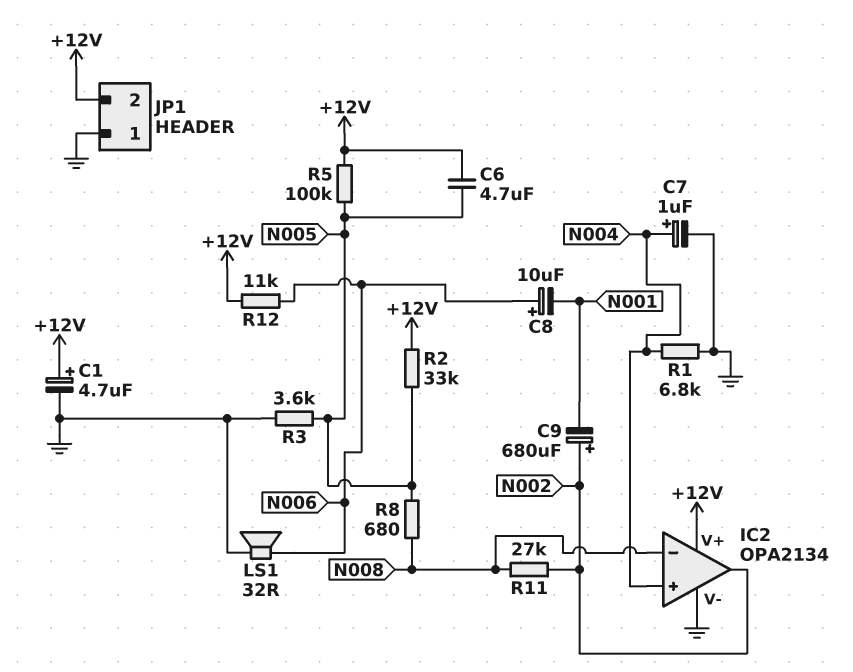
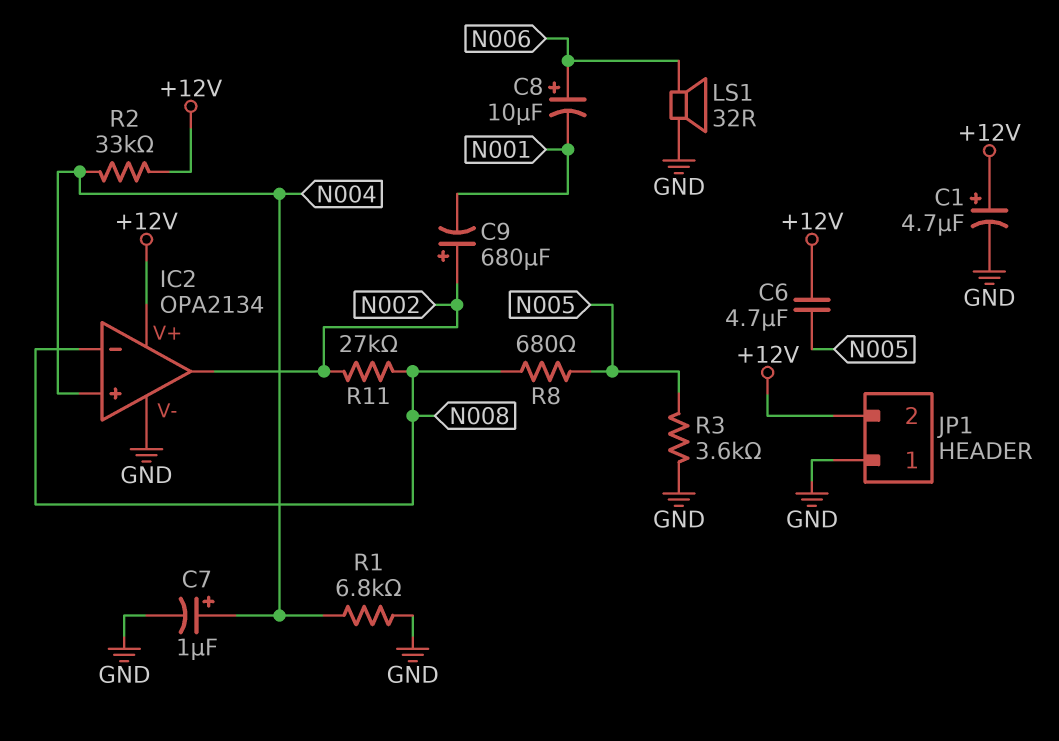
R2: 33k (+12V, N005) -> 33k (+12V, N004)
R5: 100k (+12V, N005) -> none
R12: 11k (+12V, N006) -> none

